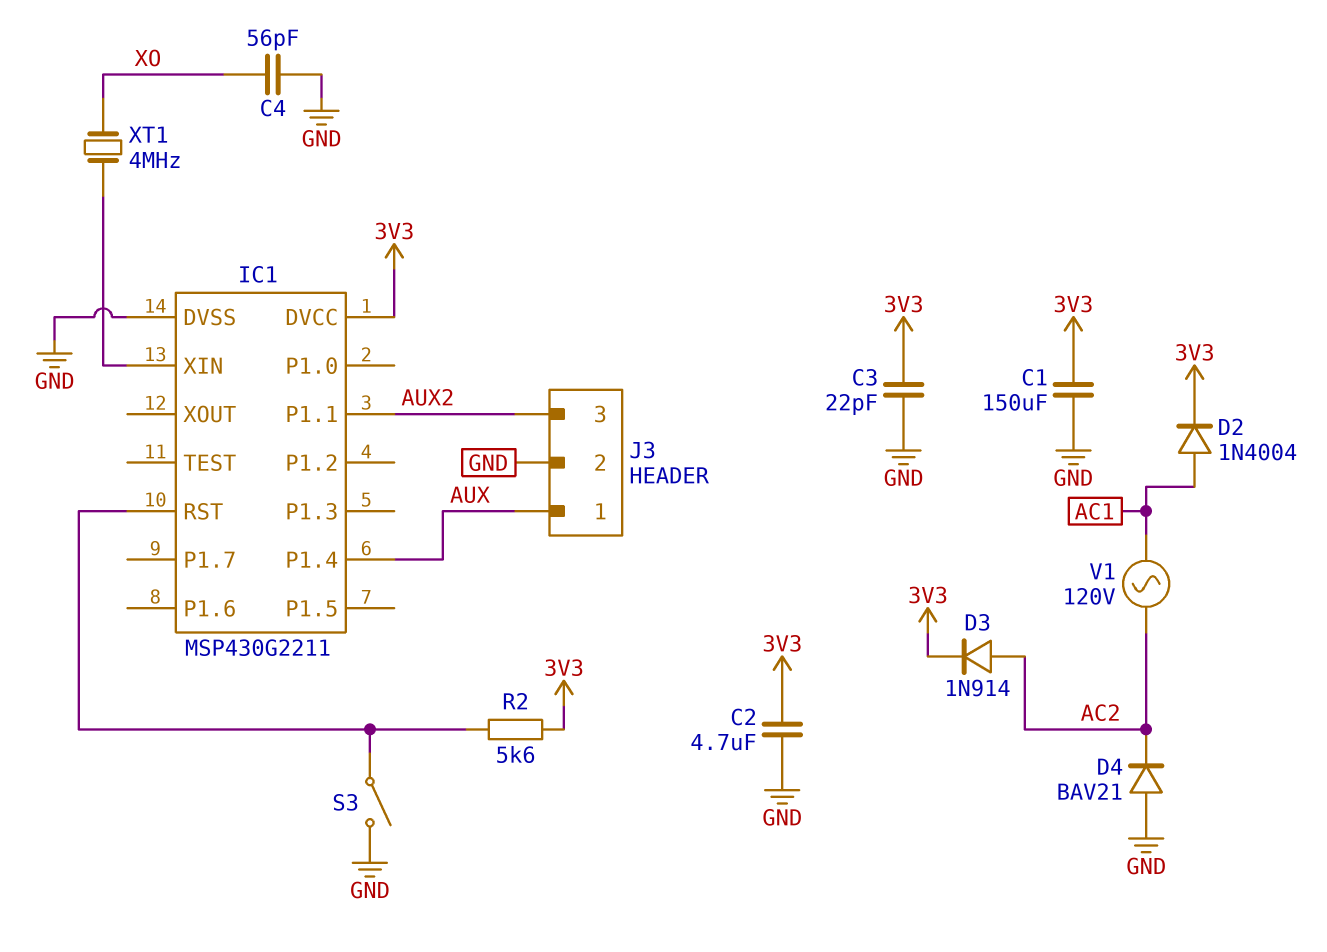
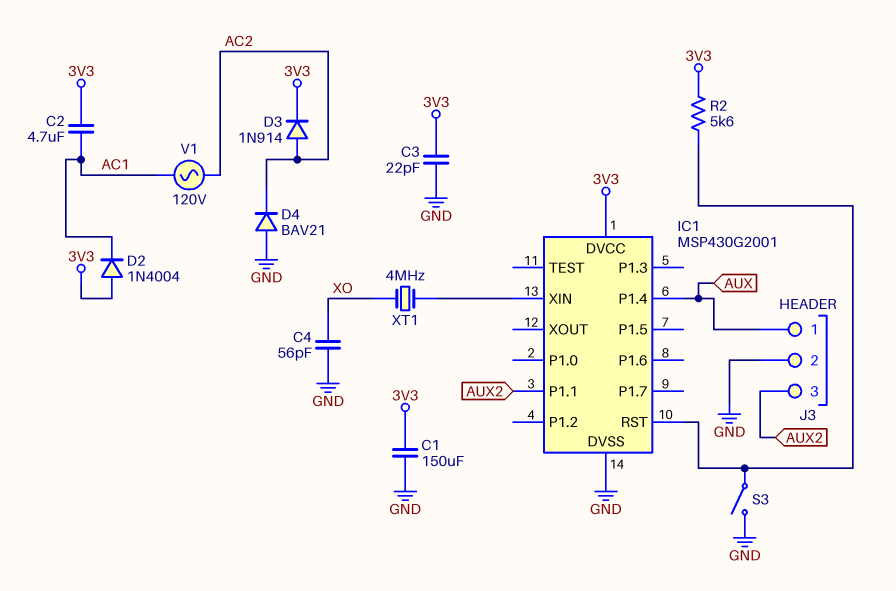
C2: 4.7uF (3V3, GND) -> 4.7uF (3V3, AC1)
D2: diode 1N4004 (A AC1, K 3V3) -> diode 1N4004 (A 3V3, K AC1)
IC1: MSP430G2211 -> MSP430G2001

